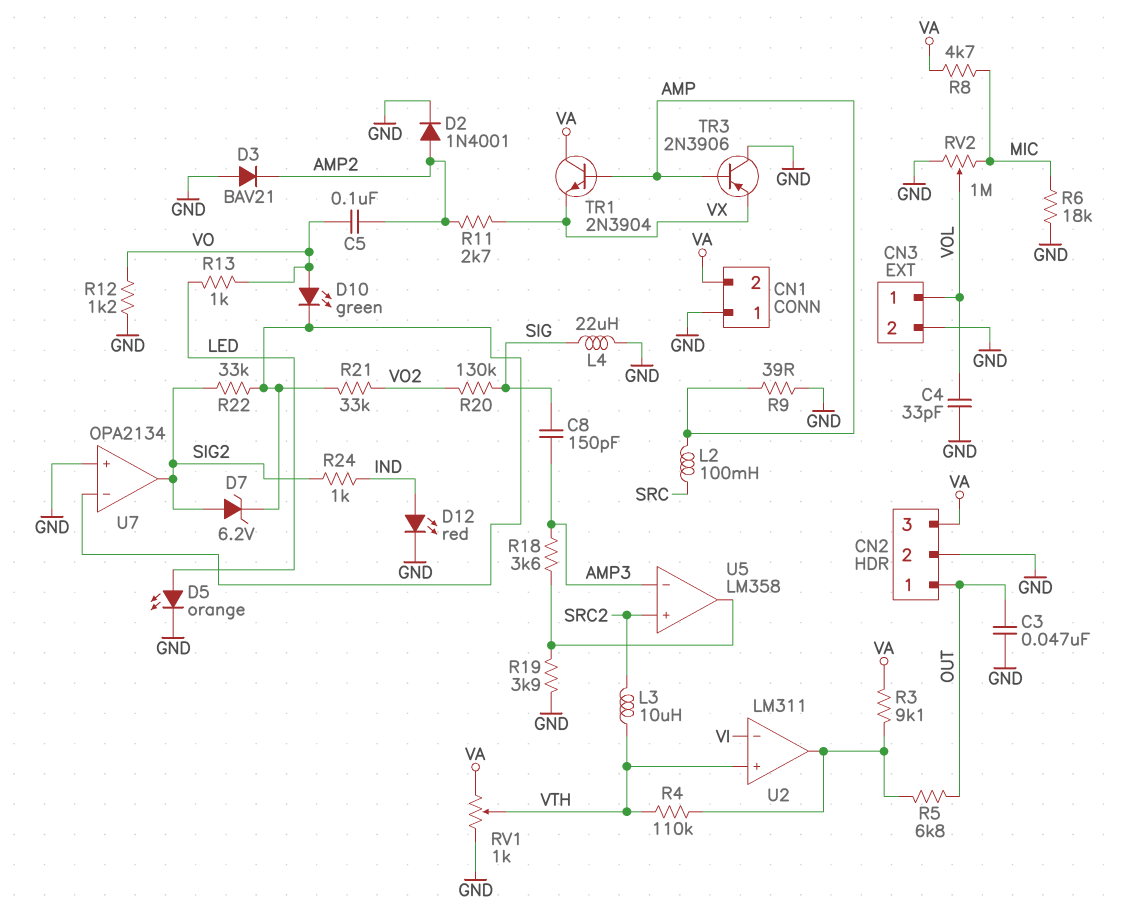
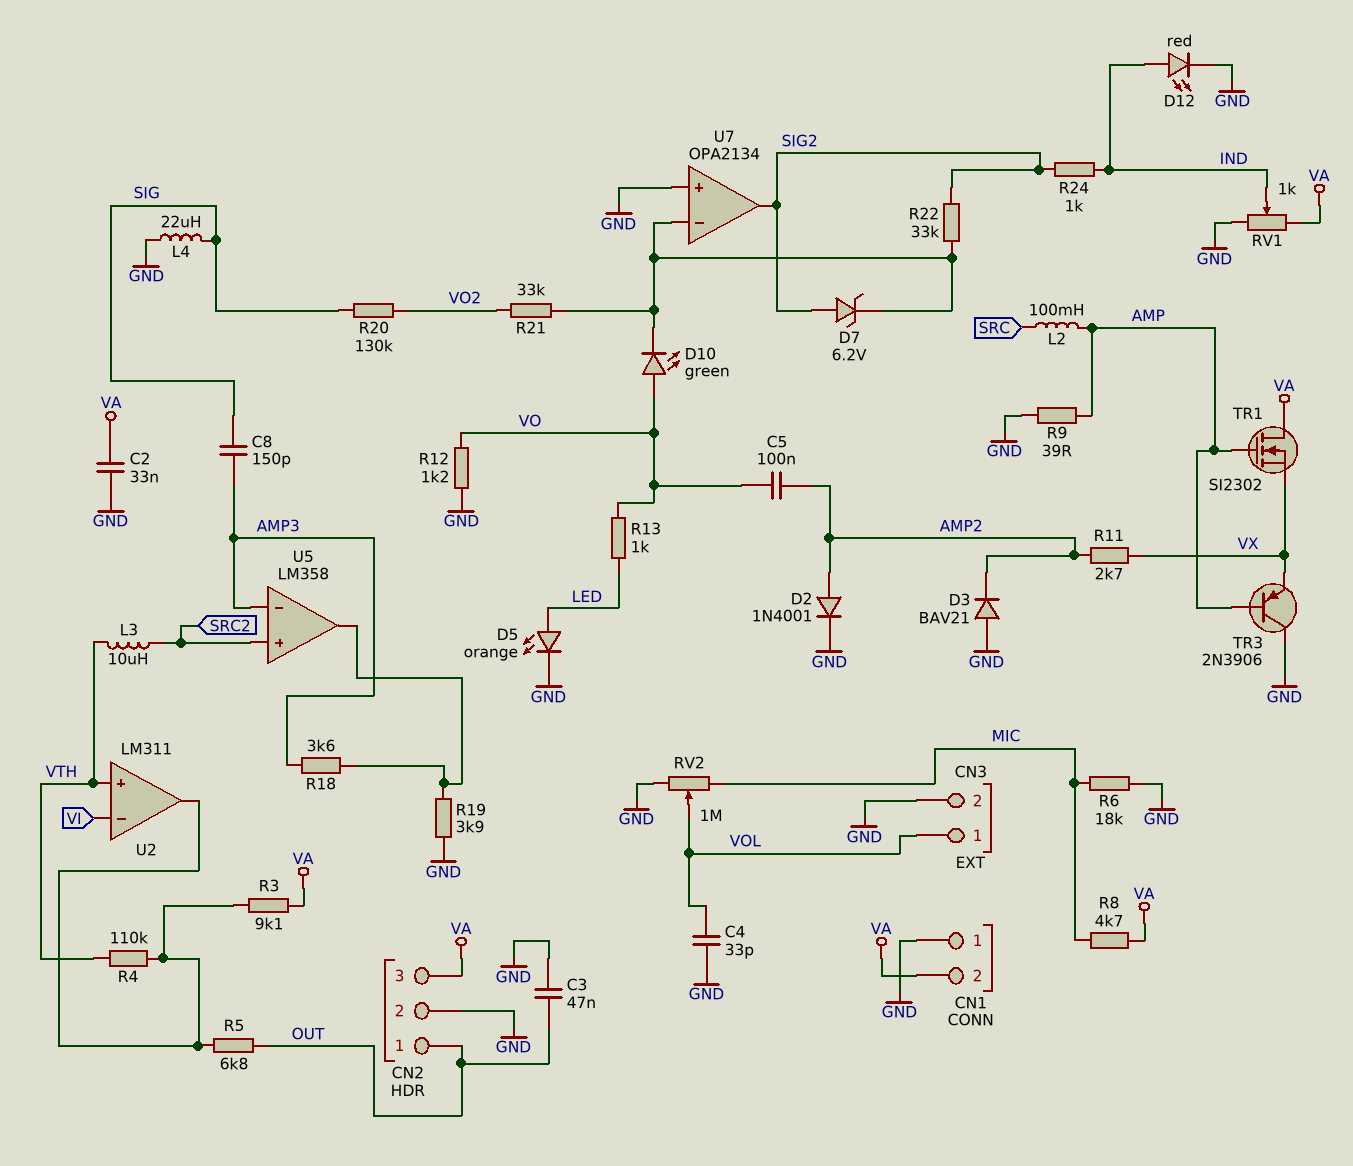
C2: none -> 33nF (GND, VA)
RV1: 1k (GND, VA, wiper VTH) -> 1k (GND, VA, wiper IND)
TR1: NPN 2N3904 (B AMP, C VA, E VX) -> NMOS SI2302 (G AMP, D VA, S VX)

